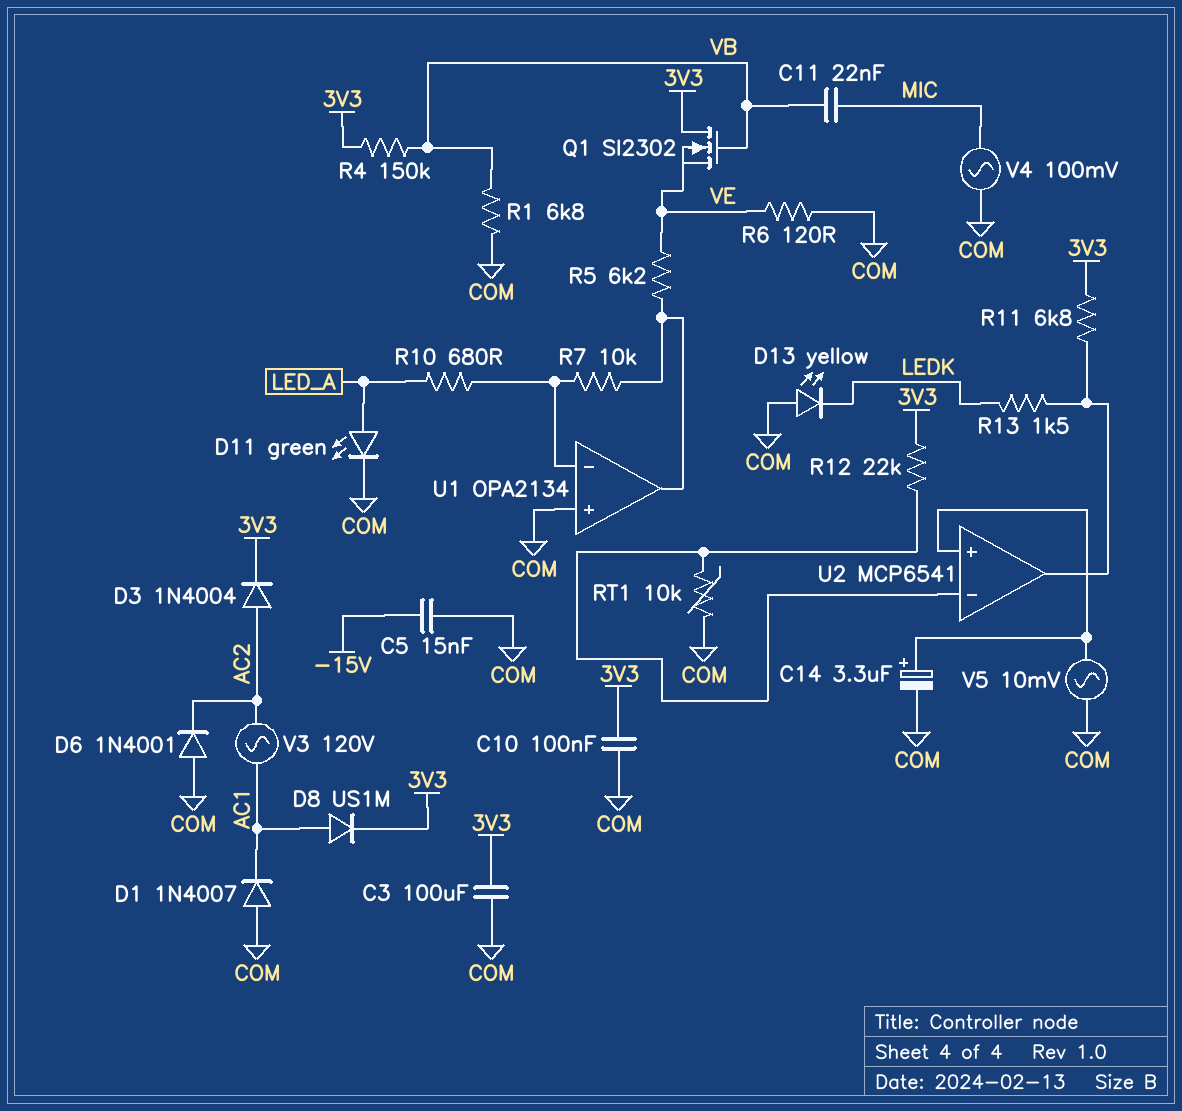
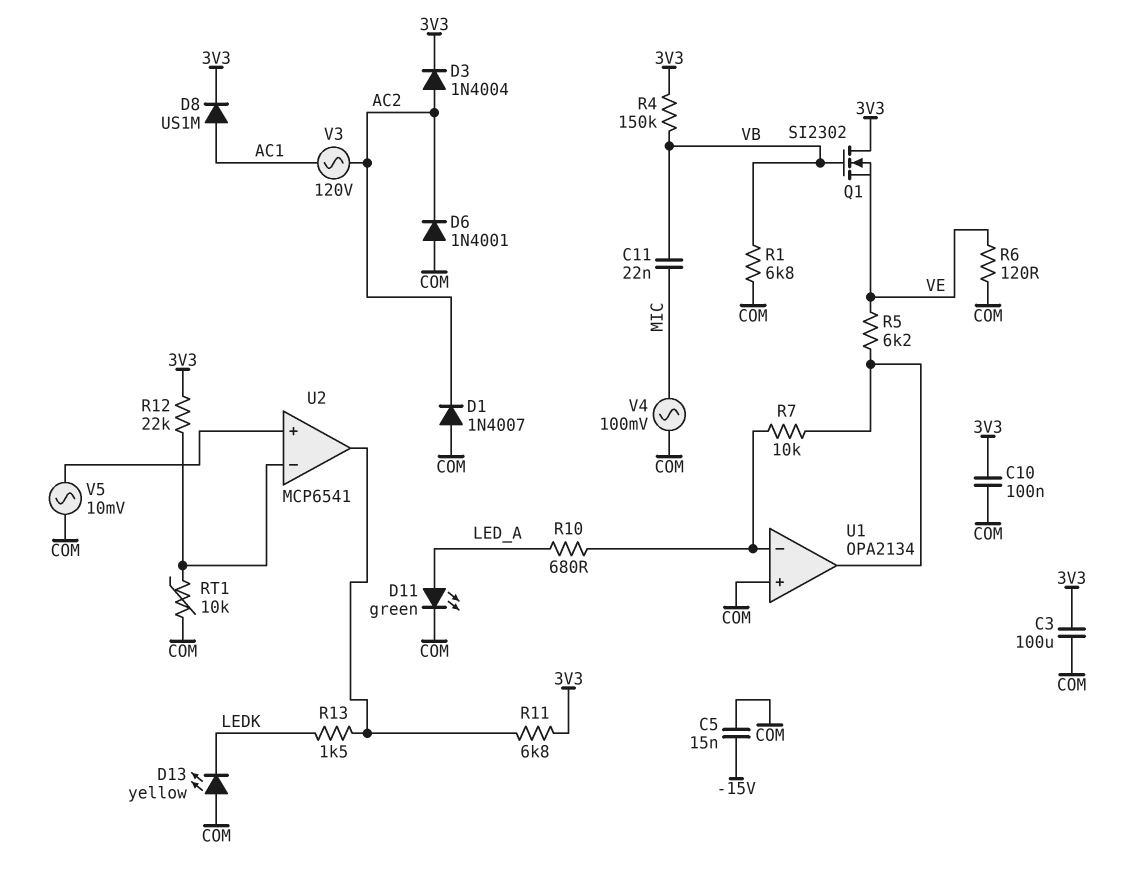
C14: 3.3uF (plus U2/in+, minus COM) -> none
D1: diode 1N4007 (A COM, K AC1) -> diode 1N4007 (A COM, K AC2)

